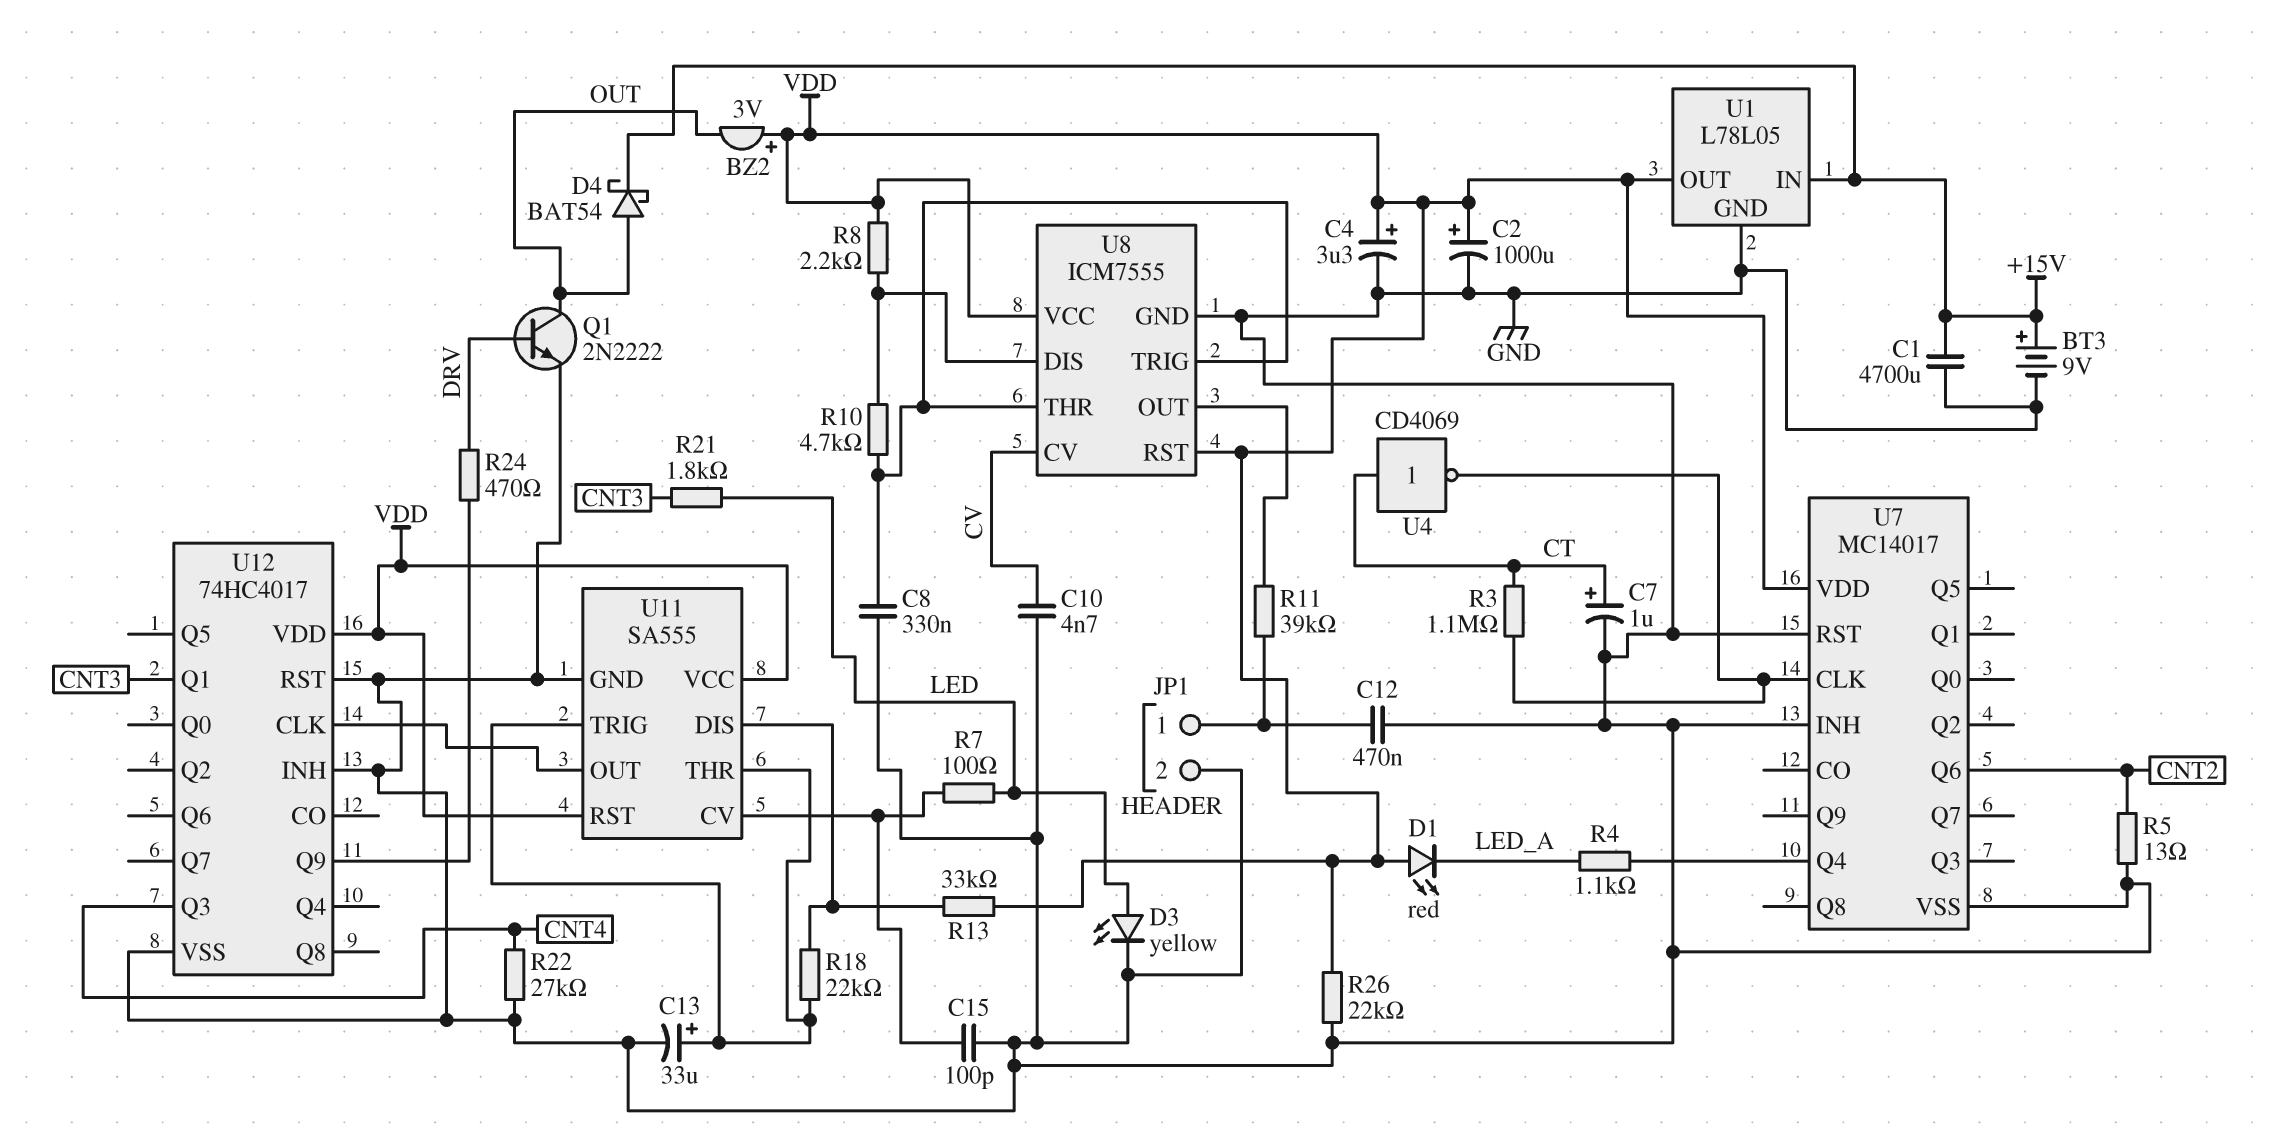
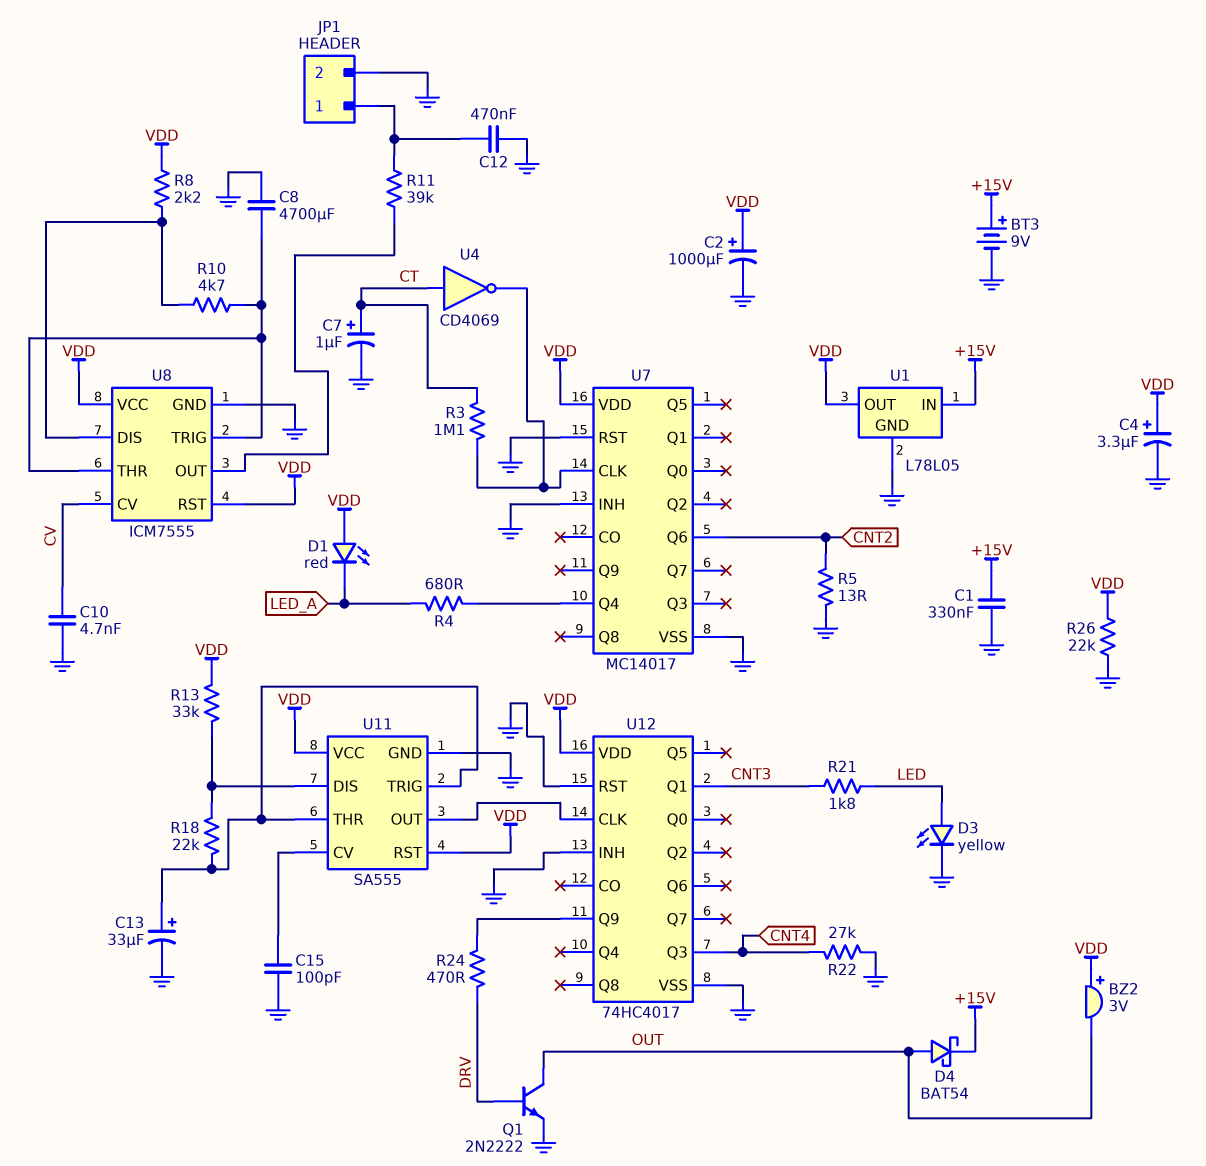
C1: 4700uF (+15V, GND) -> 330nF (+15V, GND)
C8: 330nF (GND, U8/THR) -> 4700uF (GND, U8/THR)
R4: 1.1k (LED_A, U7/Q4) -> 680 (LED_A, U7/Q4)
R7: 100 (LED, U11/CV) -> none

